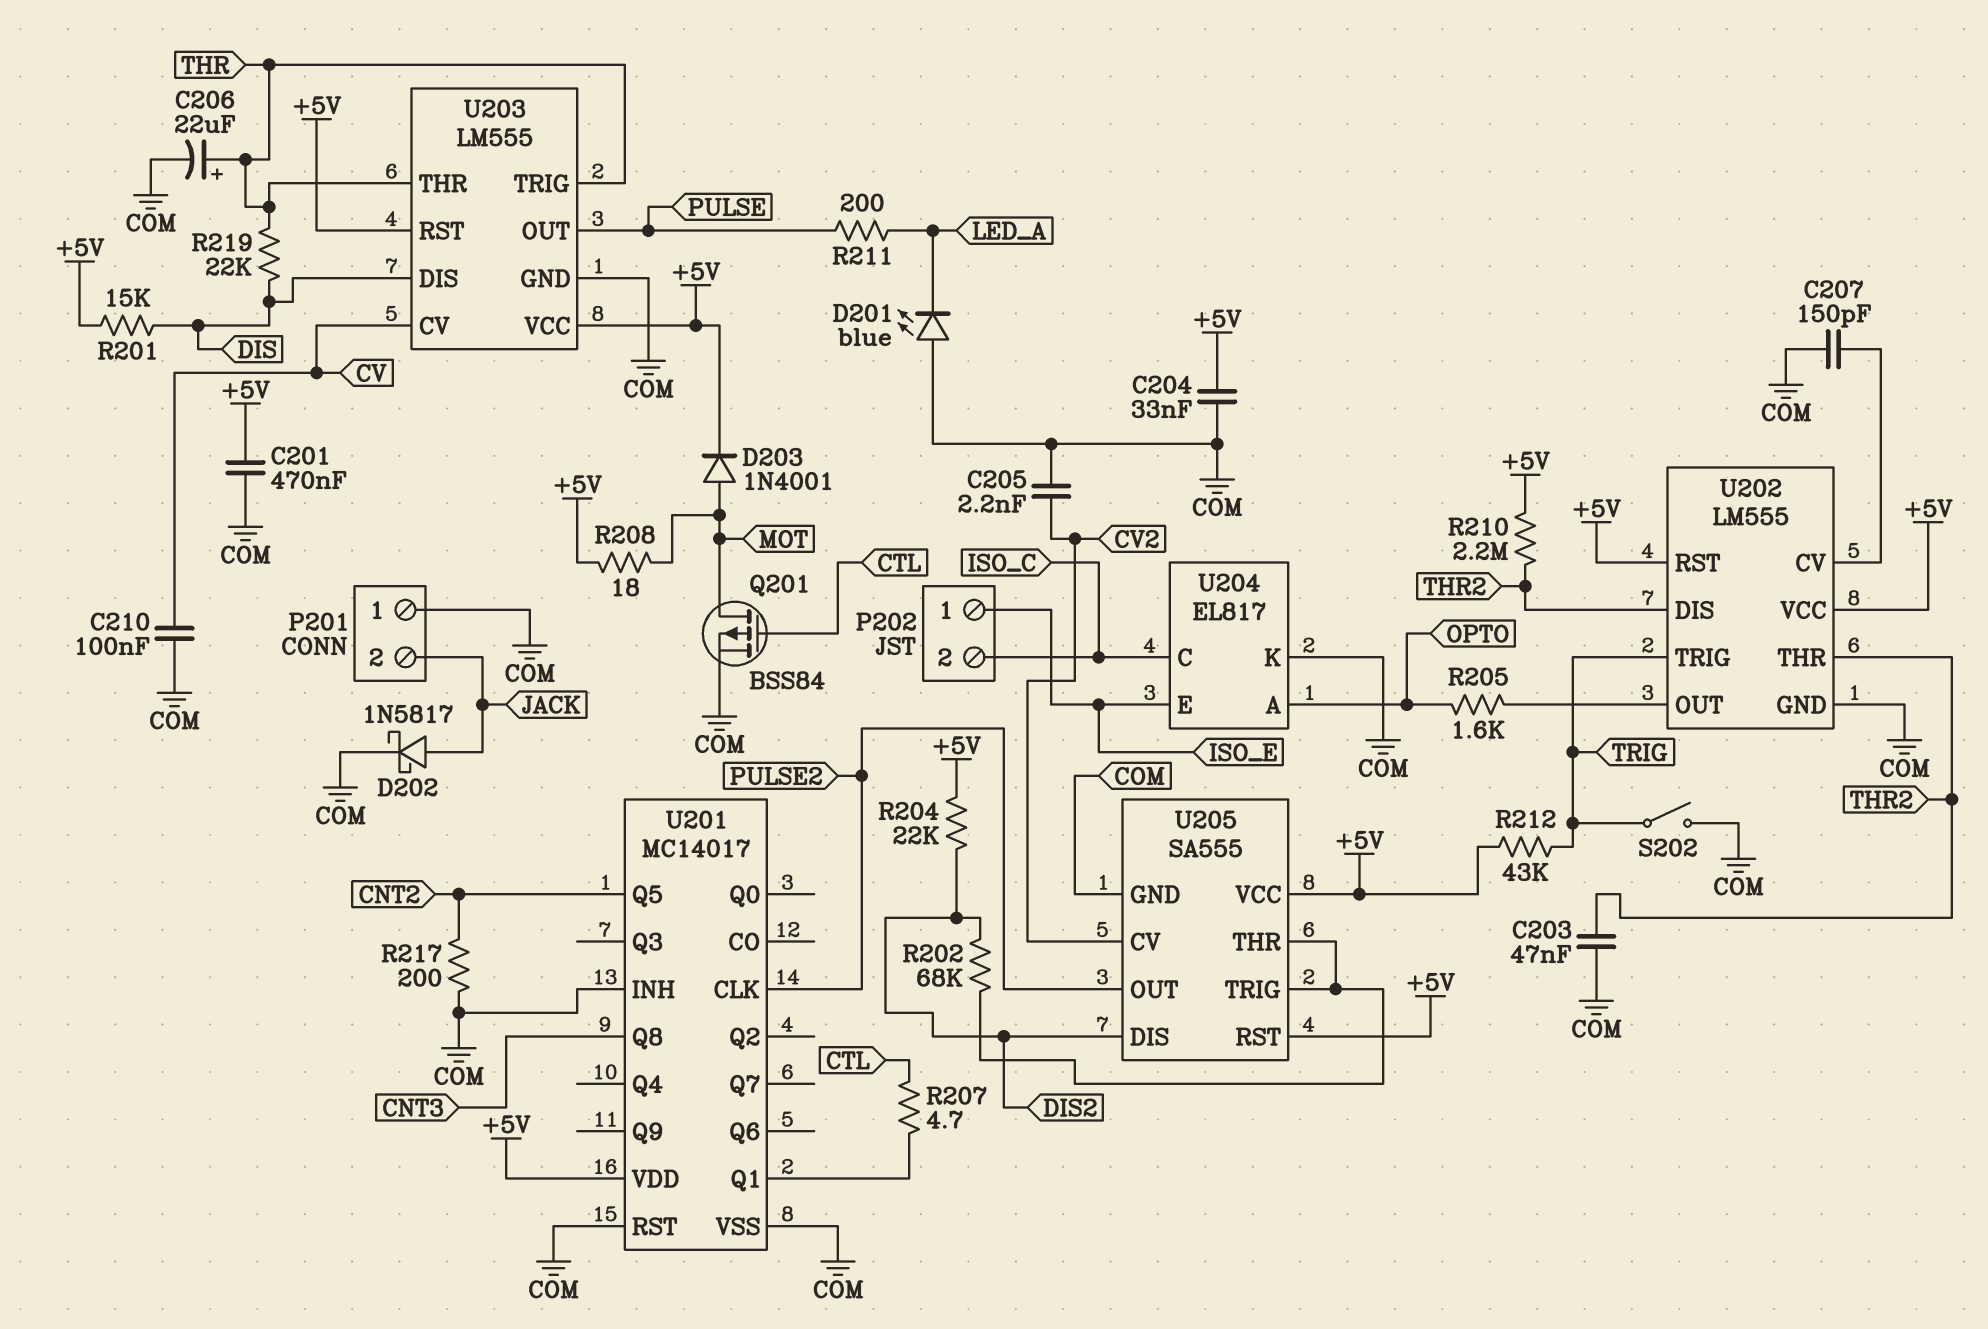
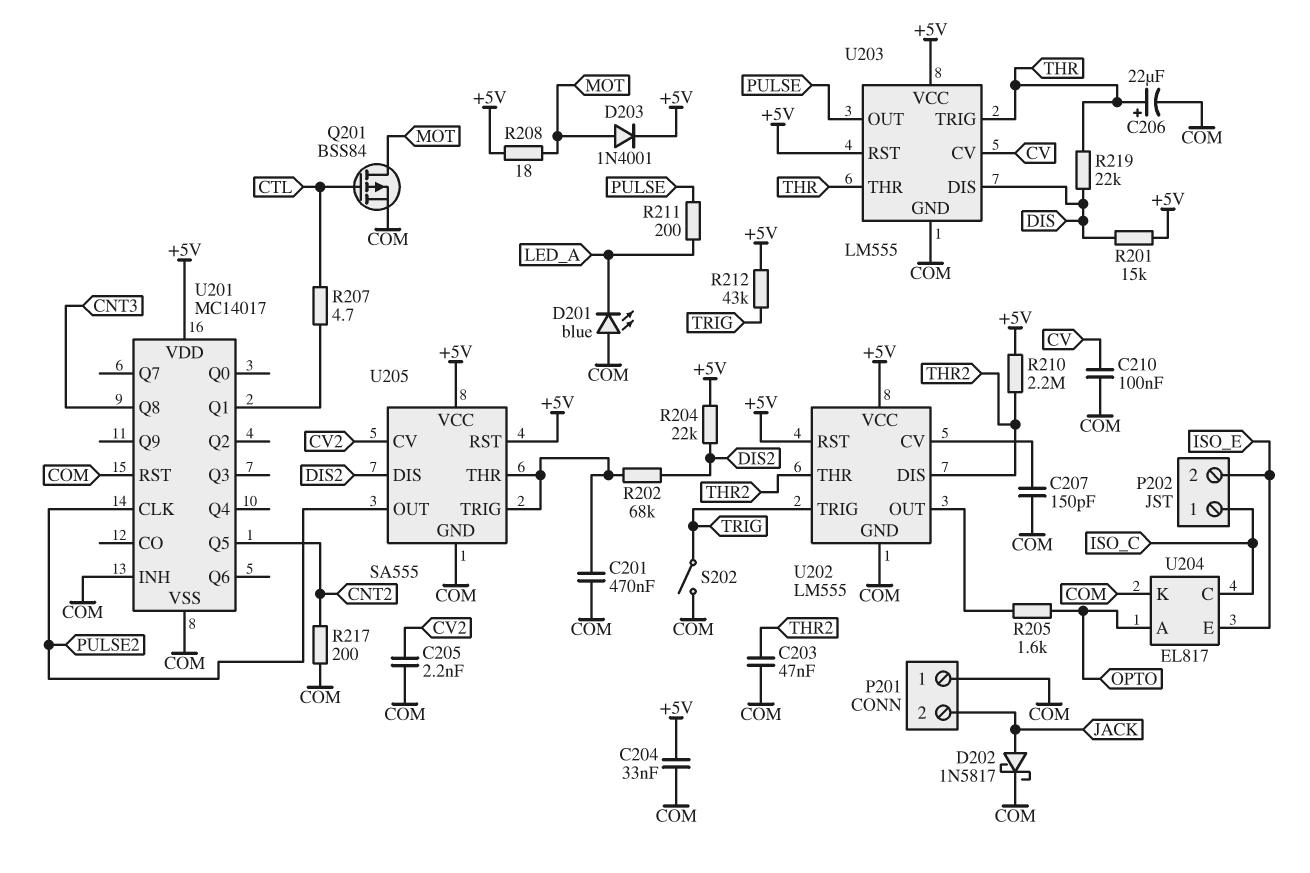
C201: 470nF (+5V, COM) -> 470nF (COM, U205/THR)
P202 pin 1: ISO_E -> ISO_C
P202 pin 2: ISO_C -> ISO_E

